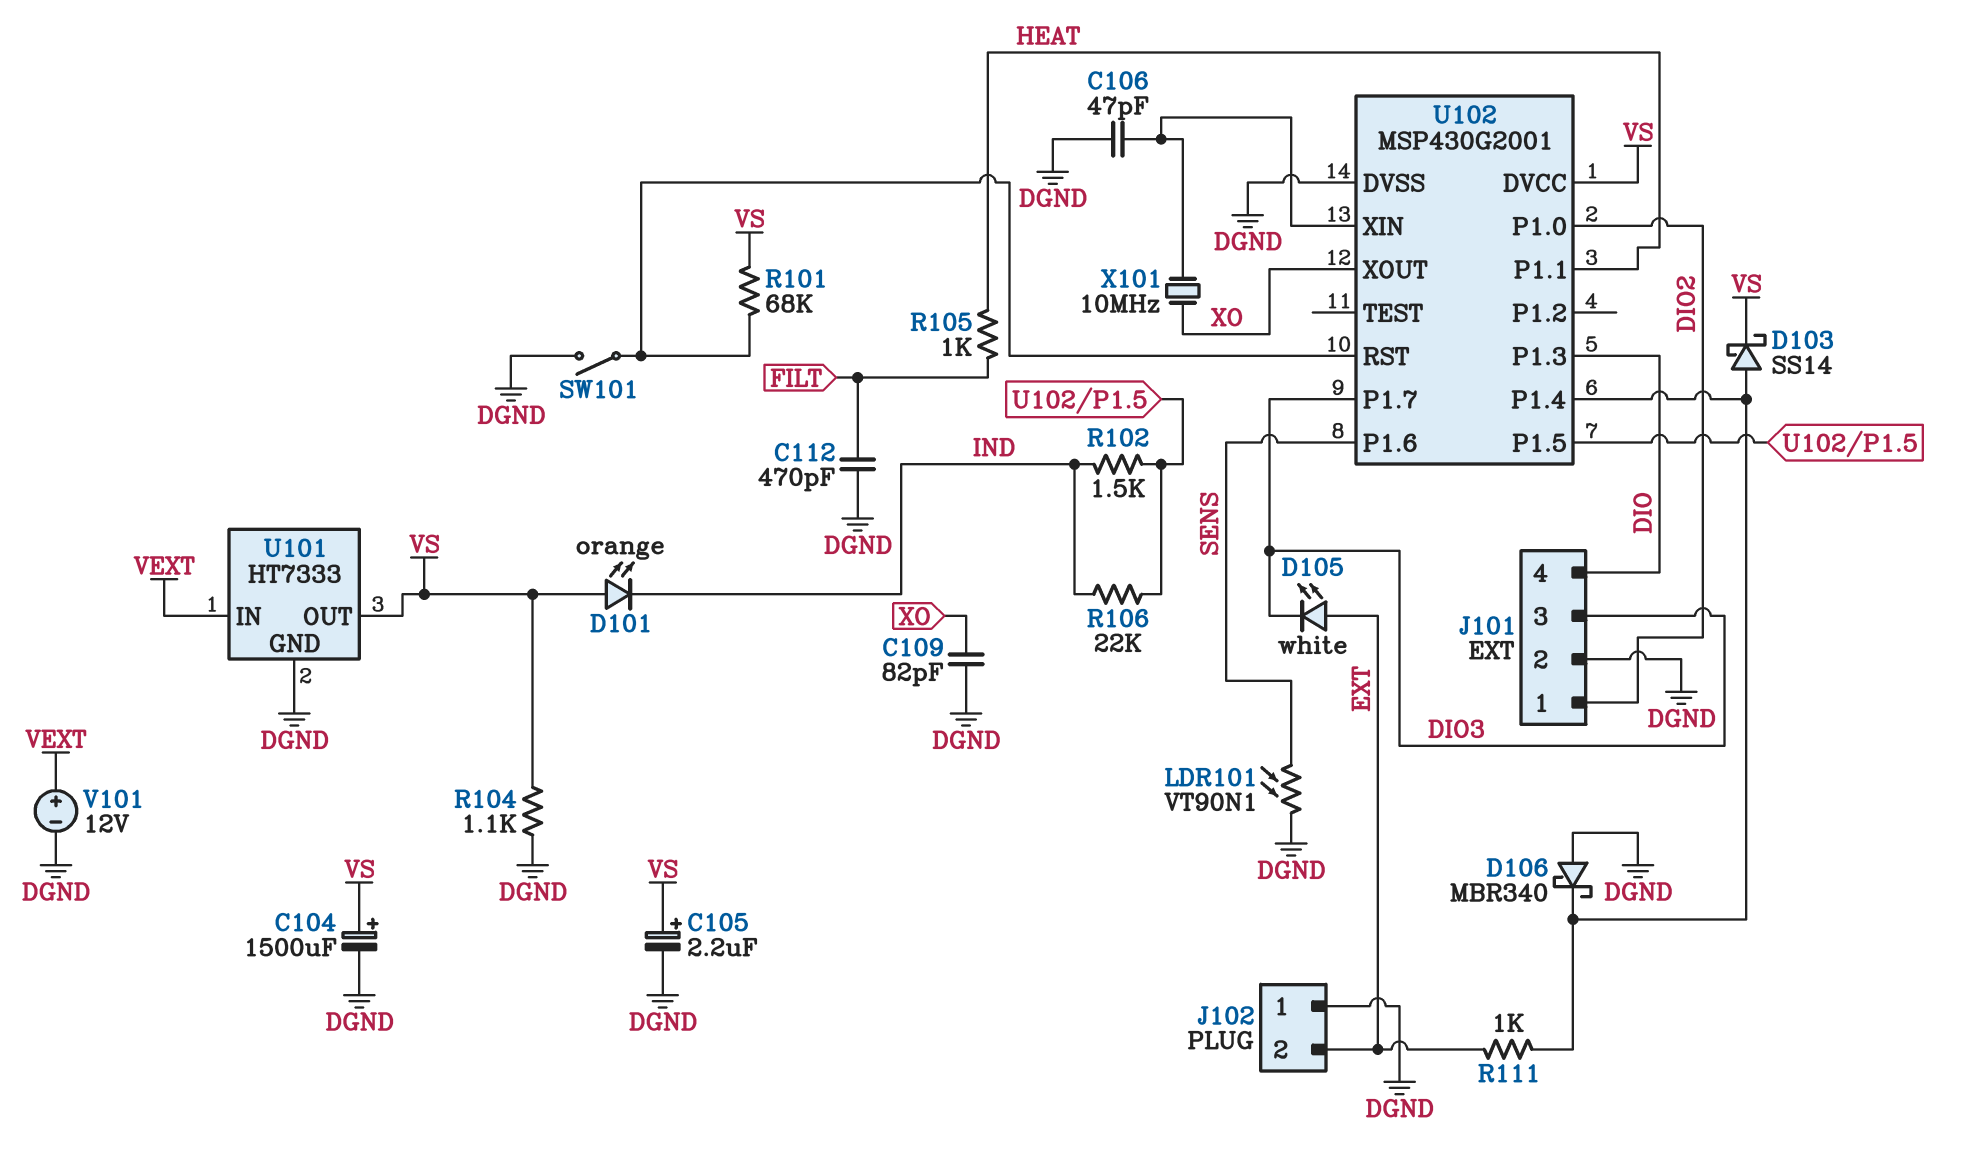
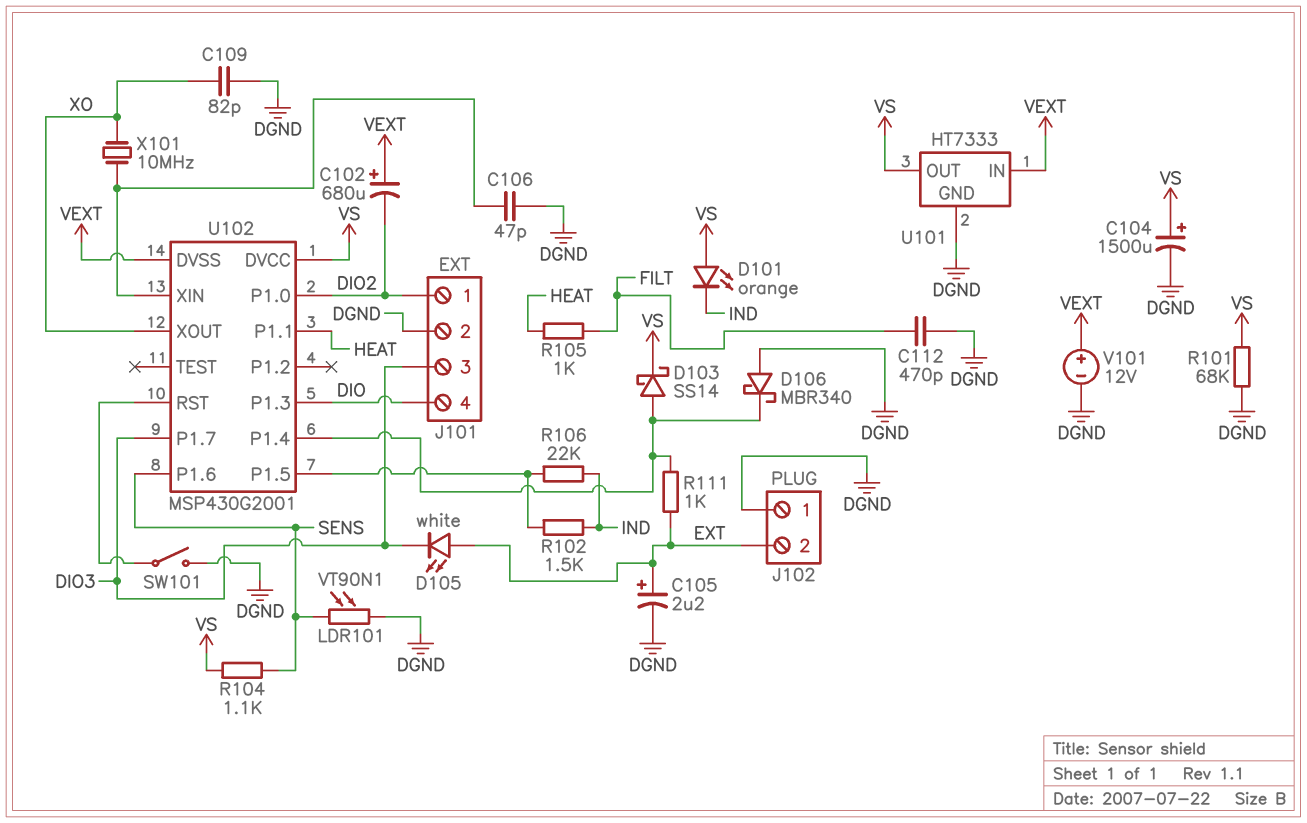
C102: none -> 680uF (plus VEXT, minus DIO2)
C105: 2.2uF (plus VS, minus DGND) -> 2.2uF (plus EXT, minus DGND)
R101: 68k (U102/RST, VS) -> 68k (DGND, VS)
R104: 1.1k (DGND, VS) -> 1.1k (SENS, VS)
U102 pin DVSS: DGND -> VEXT

